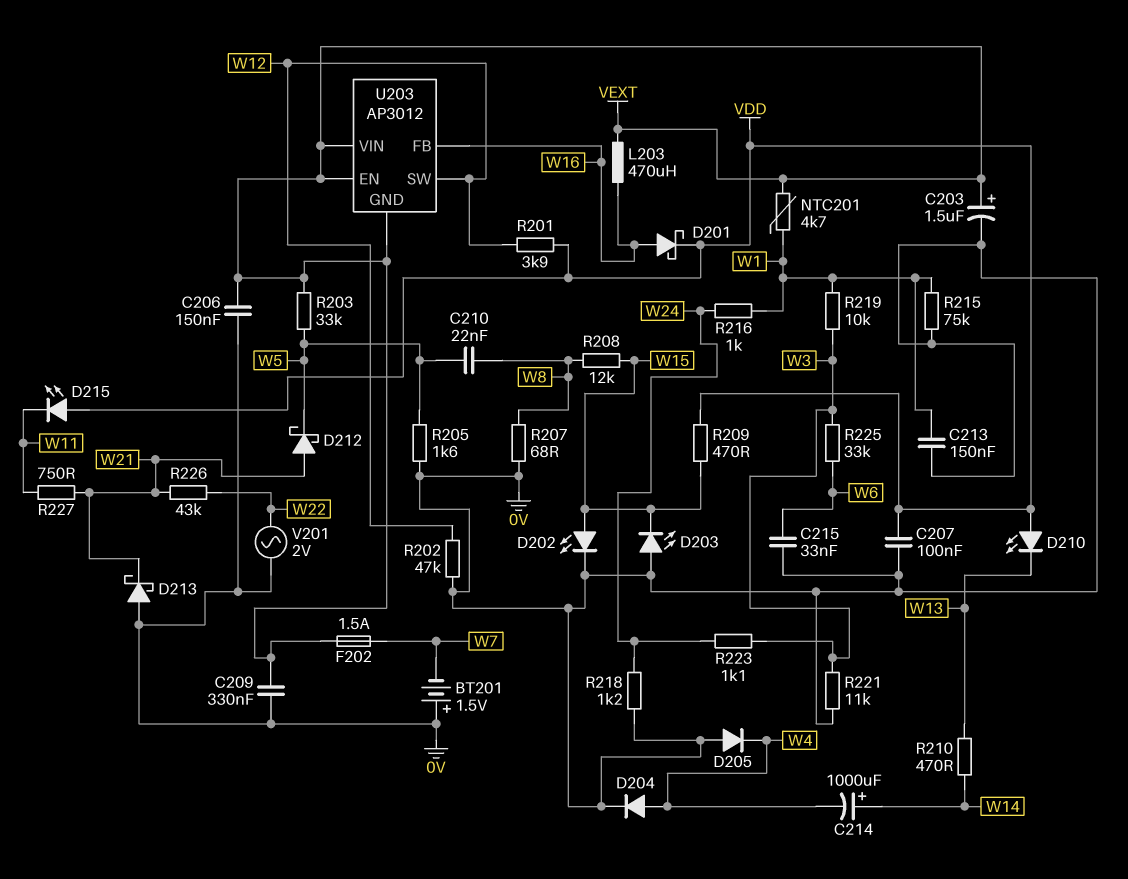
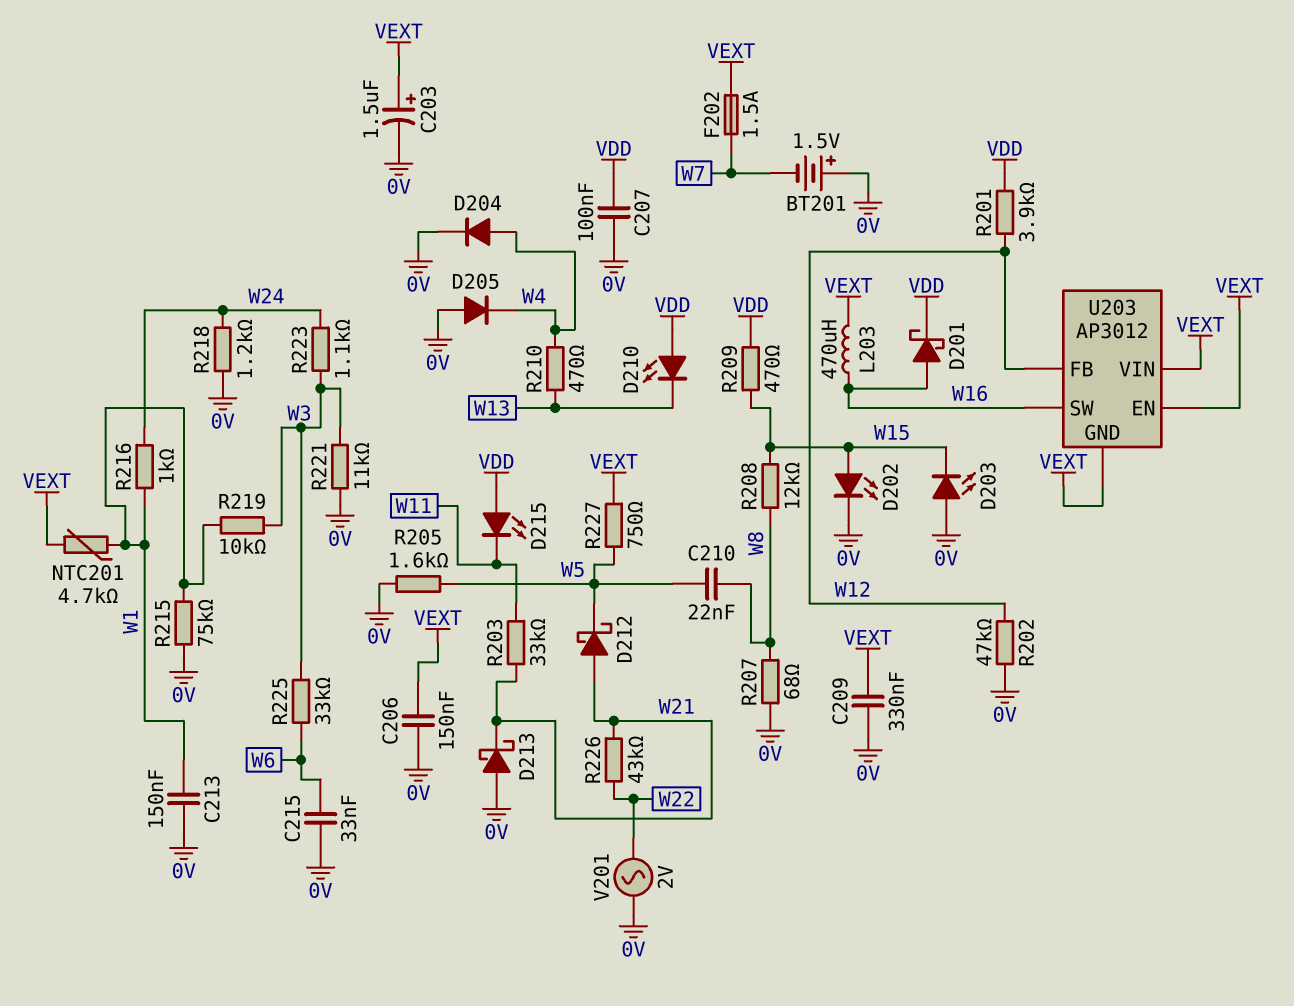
C214: 1000uF (plus W14, minus W4) -> none
R203: 33k (VEXT, W5) -> 33k (W11, W21)
R210: 470 (W13, W14) -> 470 (W4, W13)
R227: 750 (W11, W21) -> 750 (VEXT, W5)
U203 pin FB: W16 -> W12
U203 pin SW: W12 -> W16

